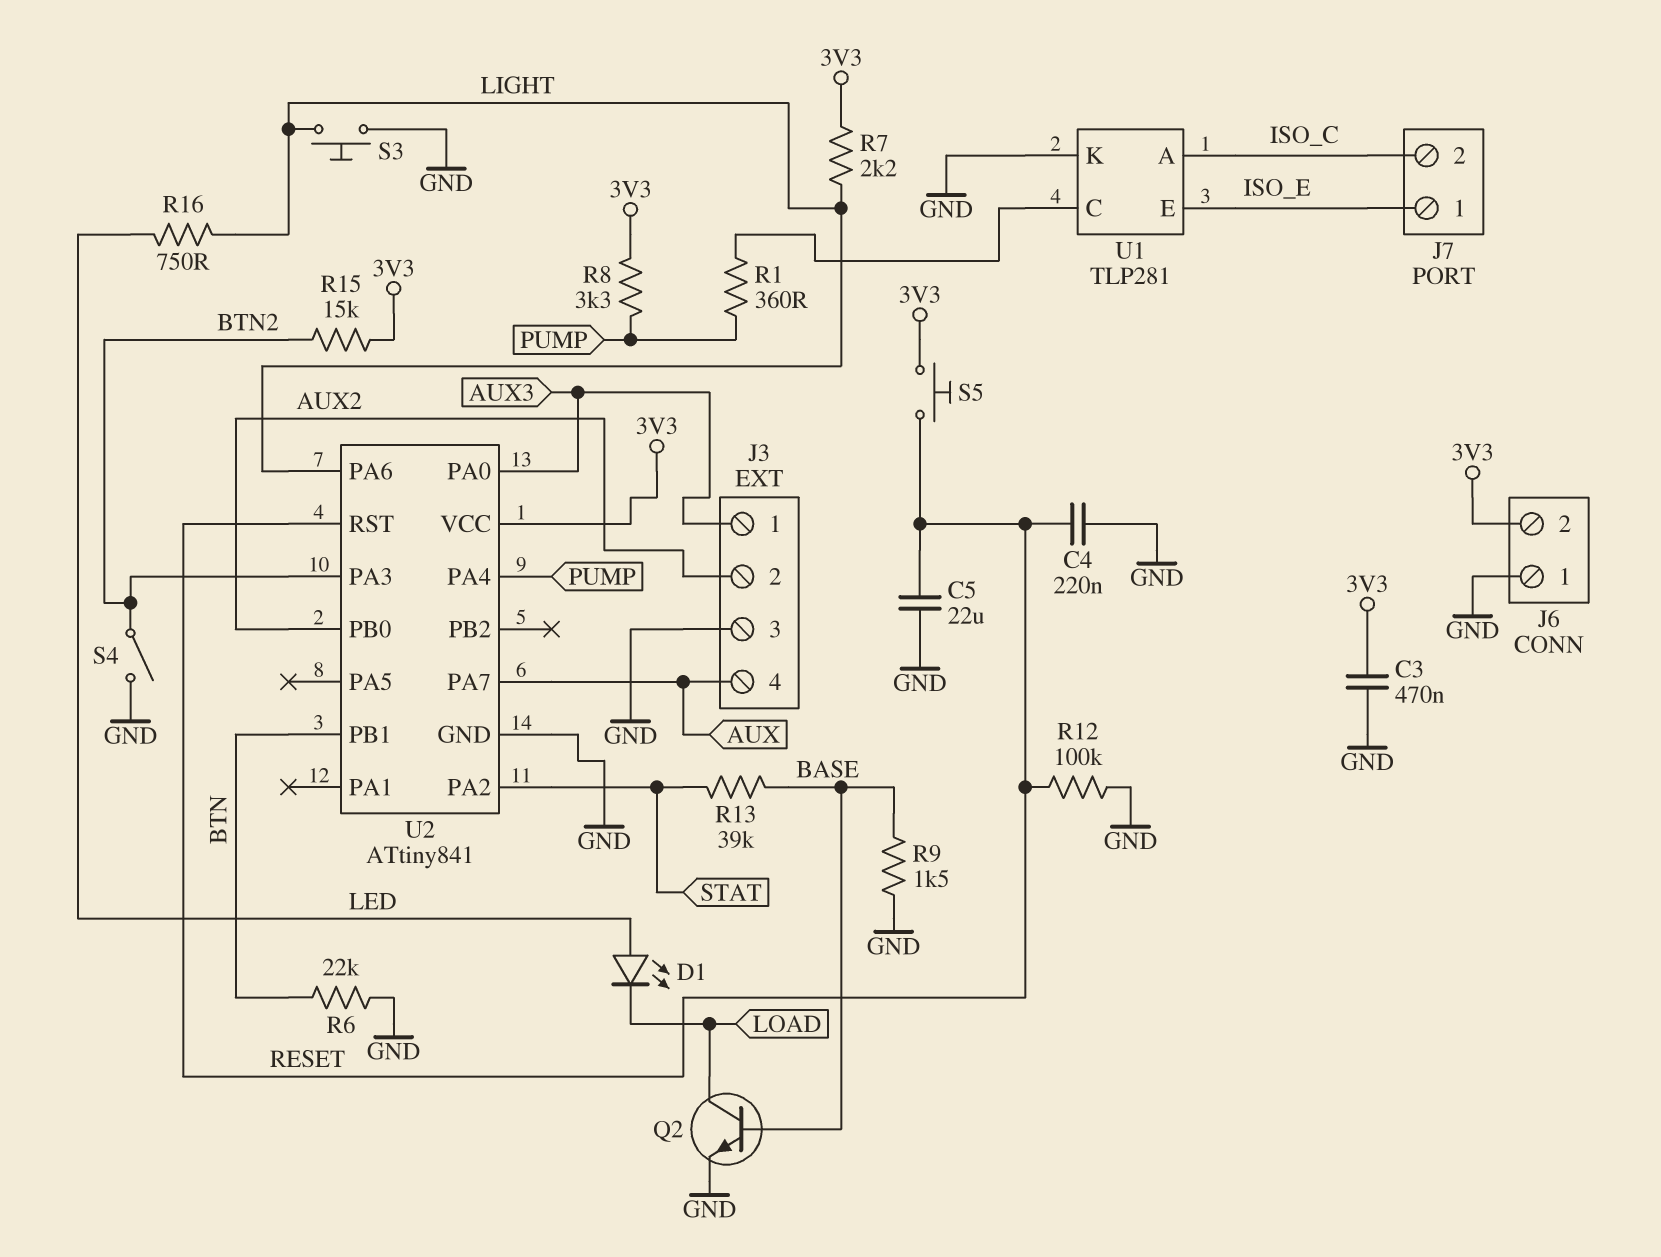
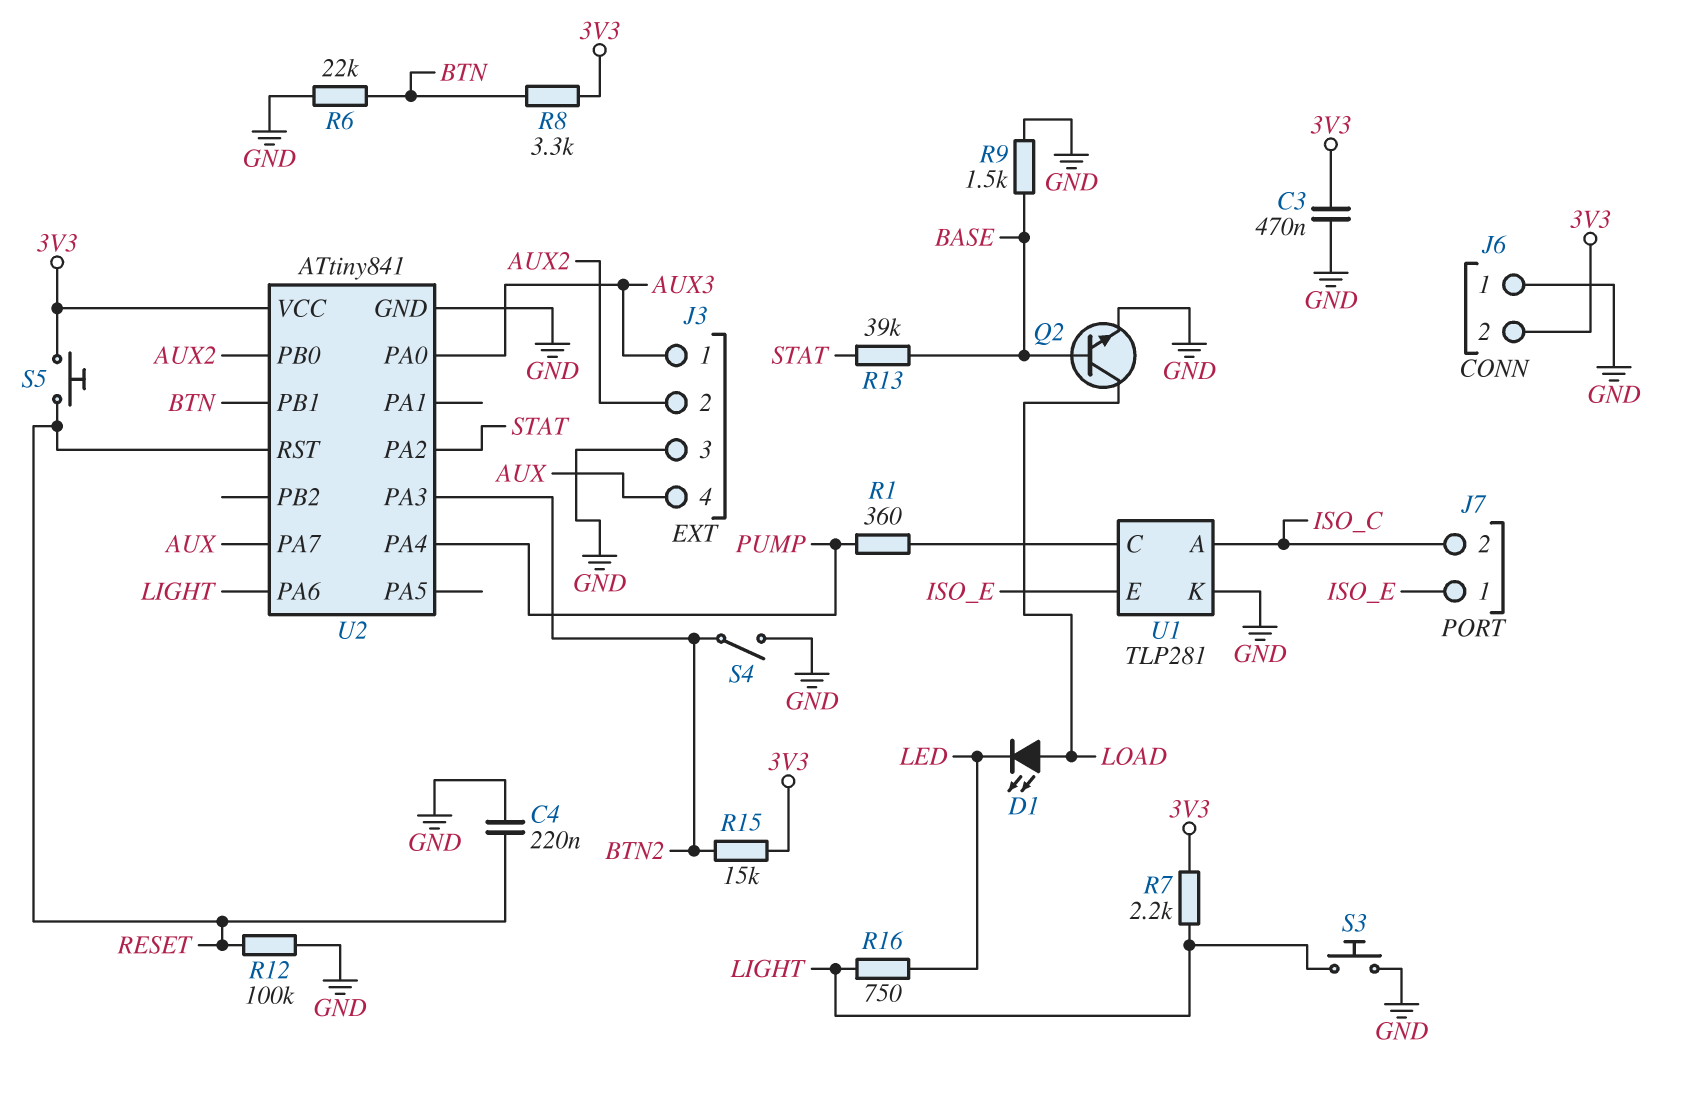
C5: 22uF (GND, RESET) -> none
D1: LED (A LED, K LOAD) -> LED (A LOAD, K LED)
R8: 3.3k (3V3, PUMP) -> 3.3k (3V3, BTN)

